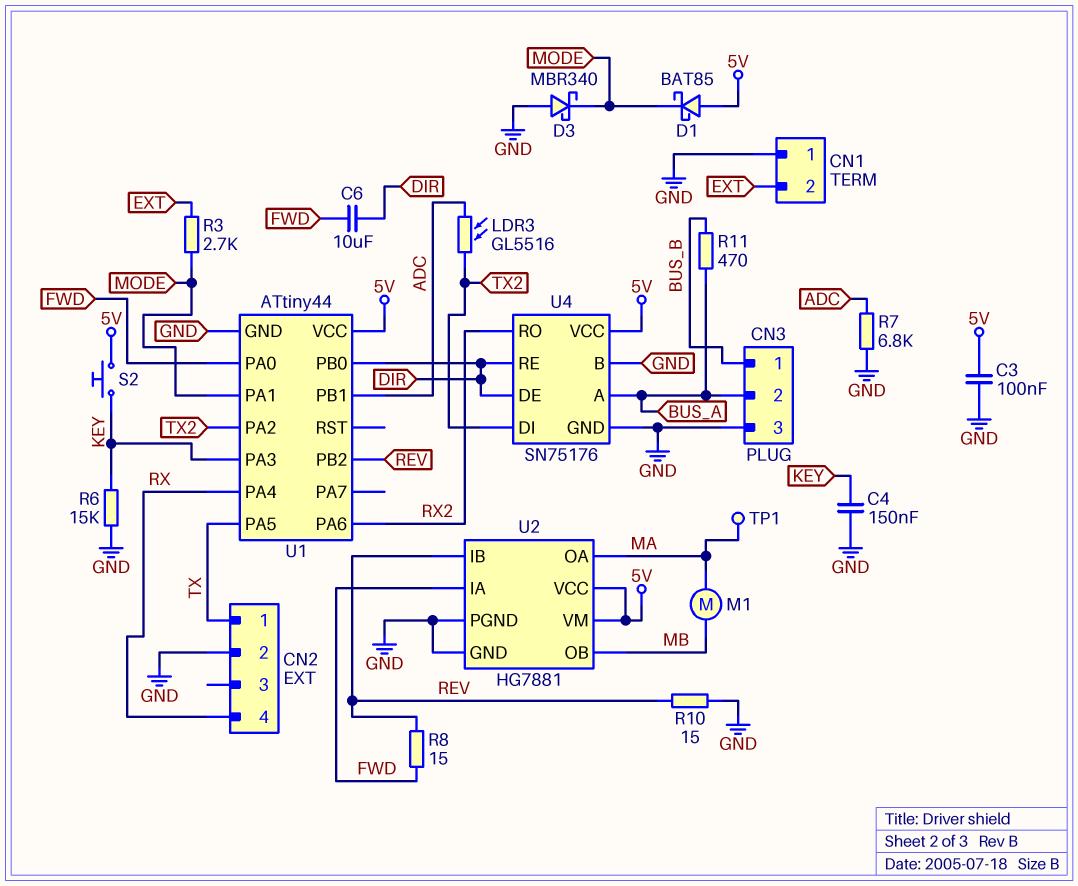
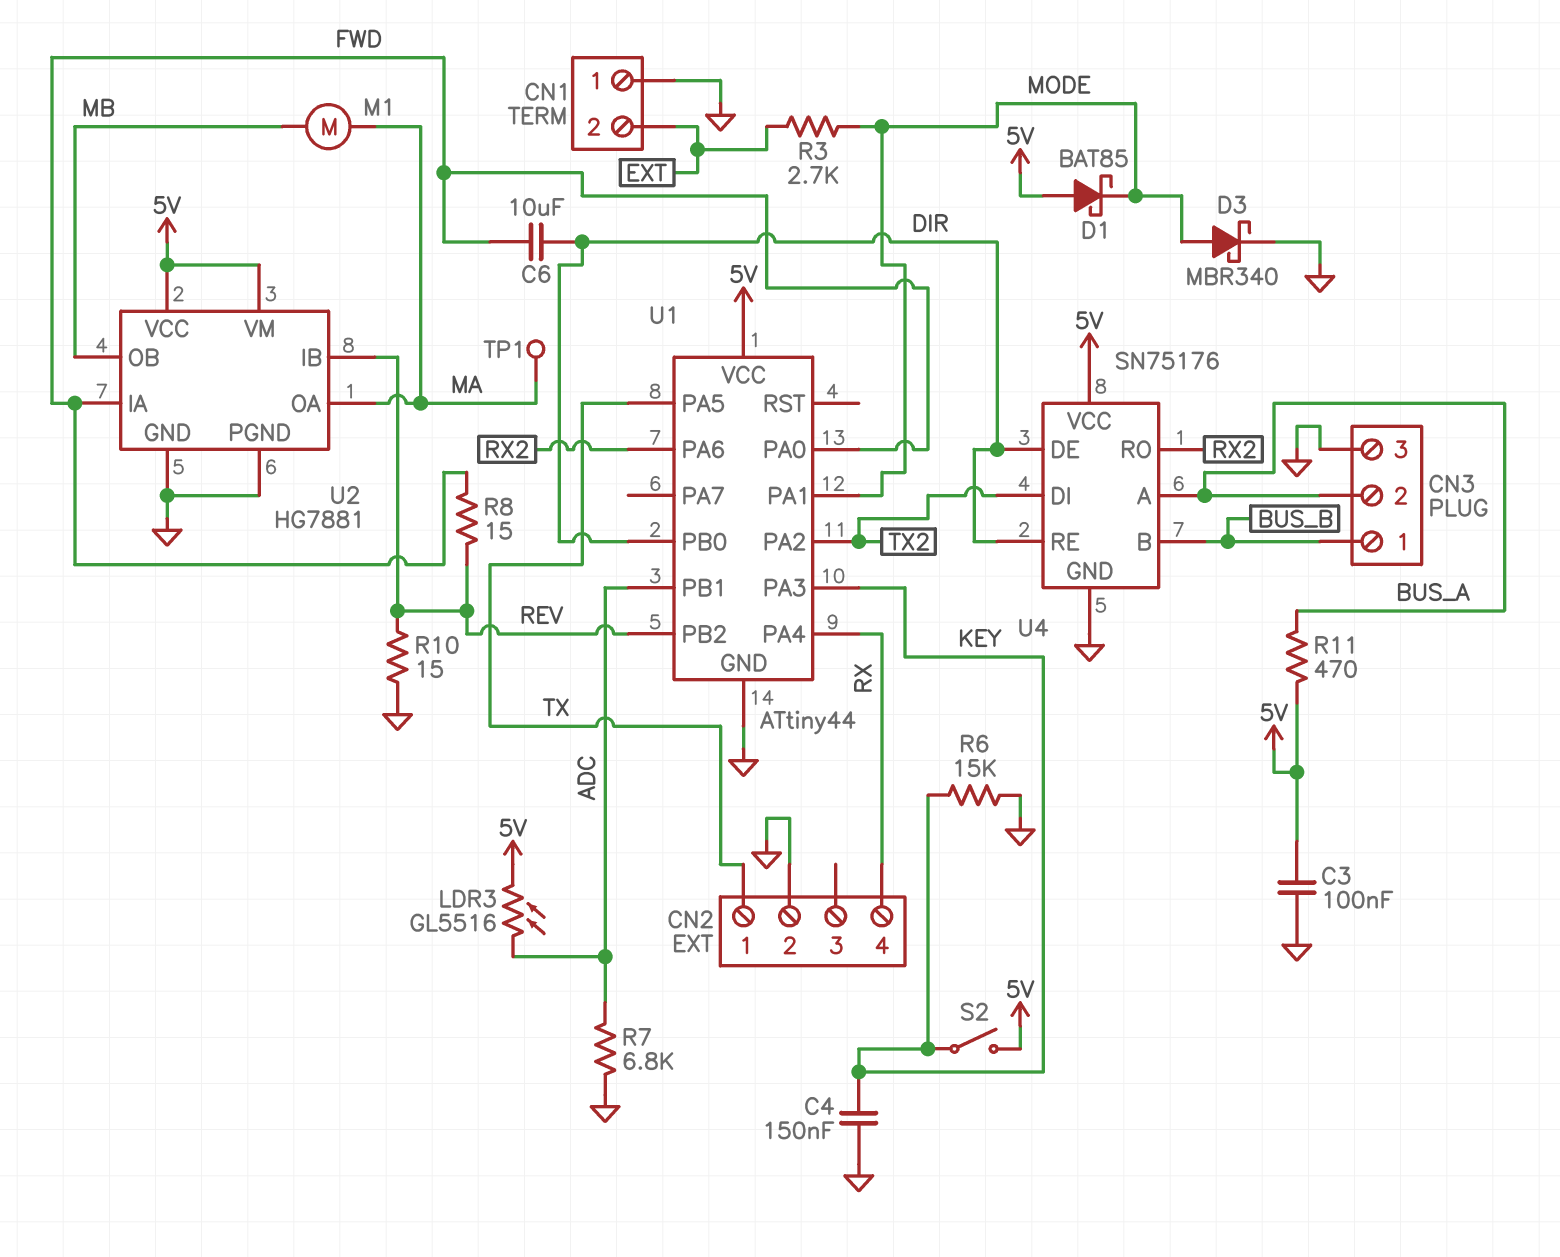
D3: schottky MBR340 (A GND, K MODE) -> schottky MBR340 (A MODE, K GND)
LDR3: GL5516 (ADC, TX2) -> GL5516 (5V, ADC)
R11: 470 (BUS_A, BUS_B) -> 470 (5V, BUS_A)
S2: button (5V, KEY) -> switch (5V, KEY)
U4 pin B: GND -> BUS_B

